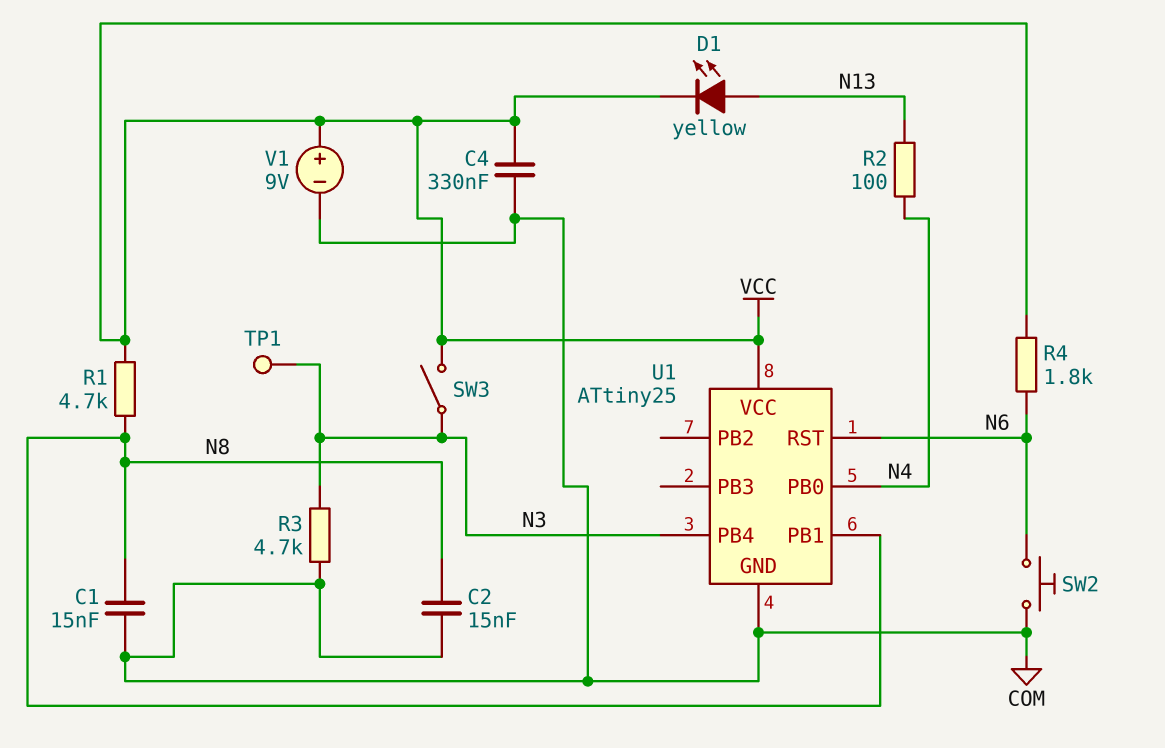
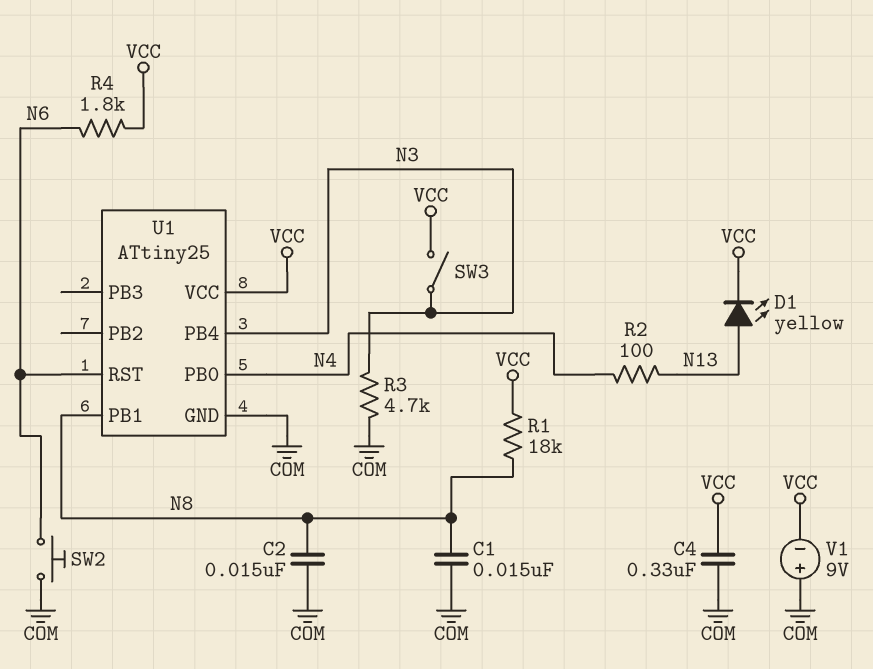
R1: 4.7k (N8, VCC) -> 18k (N8, VCC)
TP1: test point (N3) -> none
V1: 9V (plus VCC, minus COM) -> 9V (plus COM, minus VCC)

